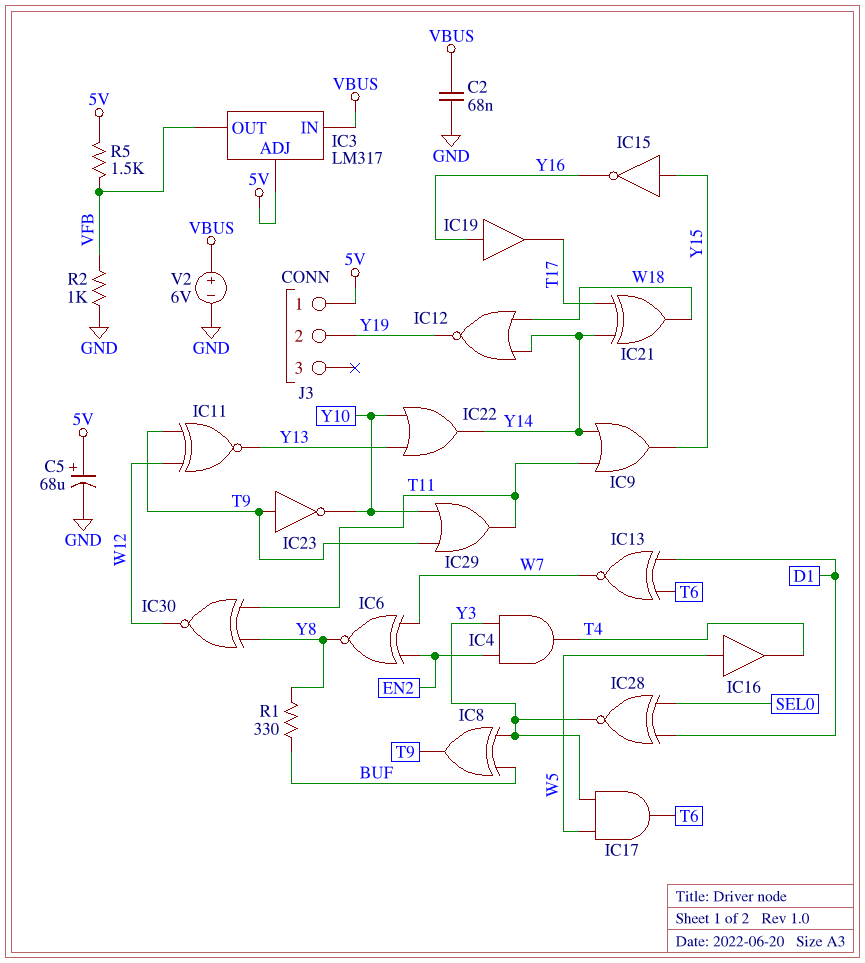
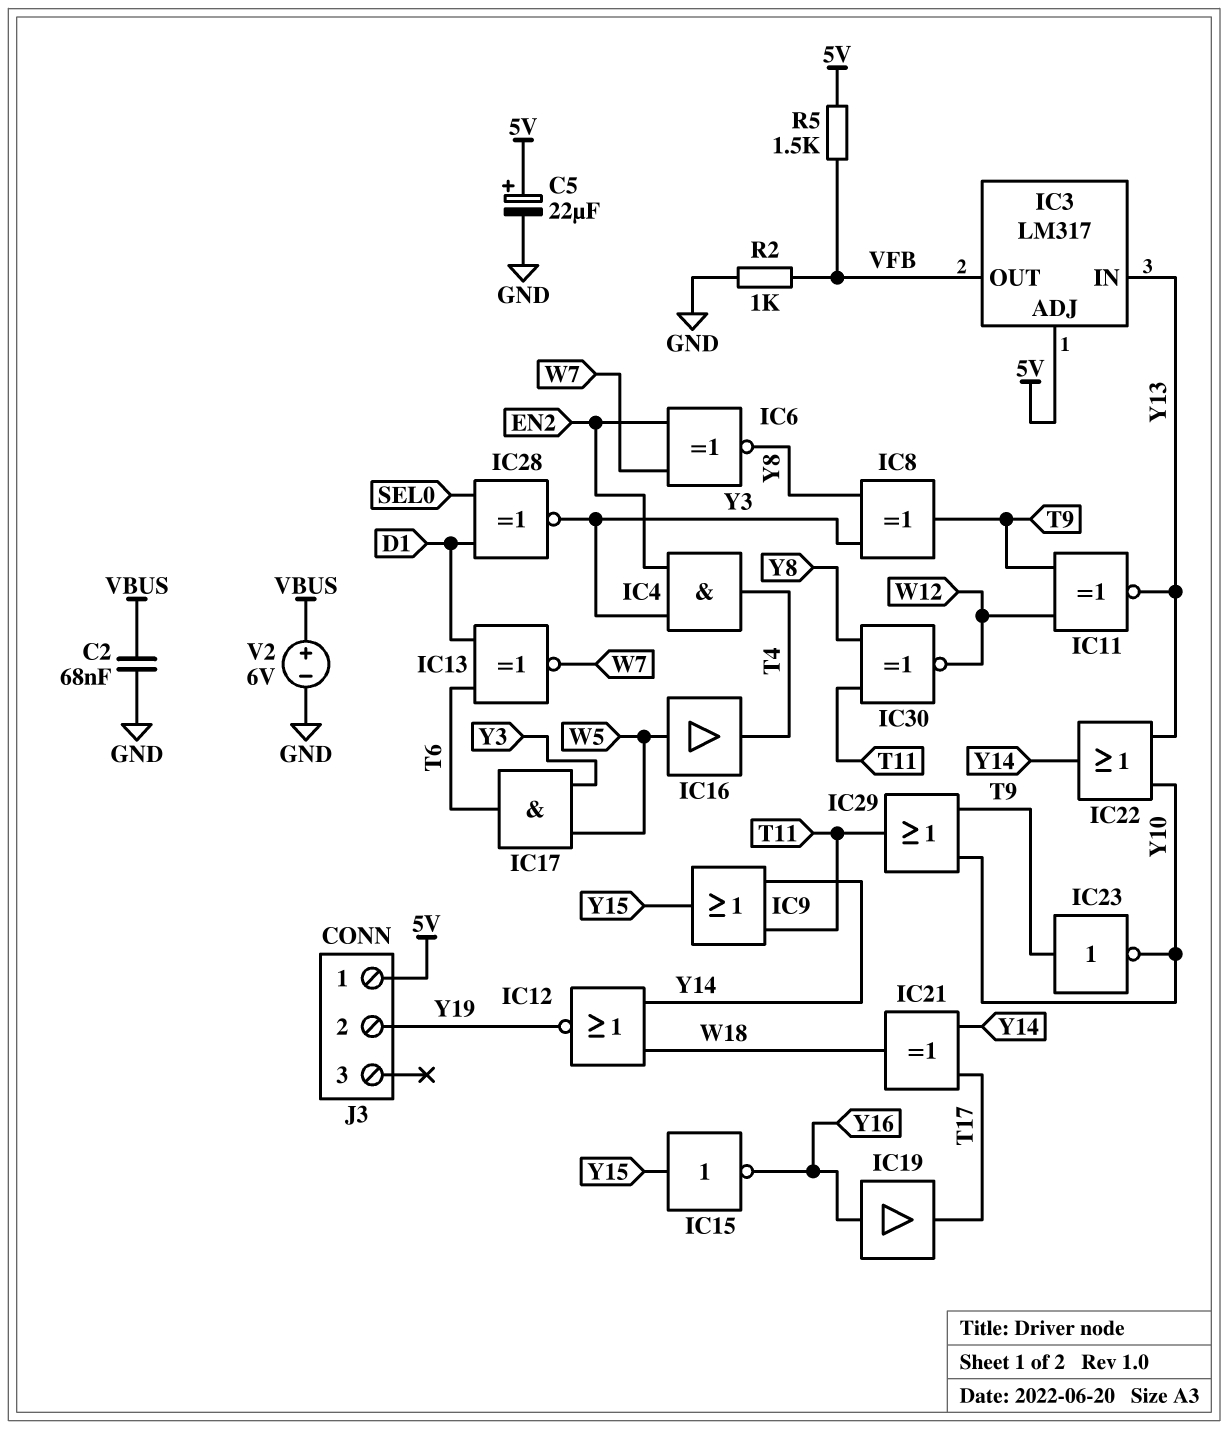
C5: 68uF (plus 5V, minus GND) -> 22uF (plus 5V, minus GND)
IC3 pin IN: VBUS -> Y13
IC8: XOR (in BUF, in Y3, out T9) -> XOR (in Y3, in Y8, out T9)
R1: 330 (BUF, Y8) -> none

